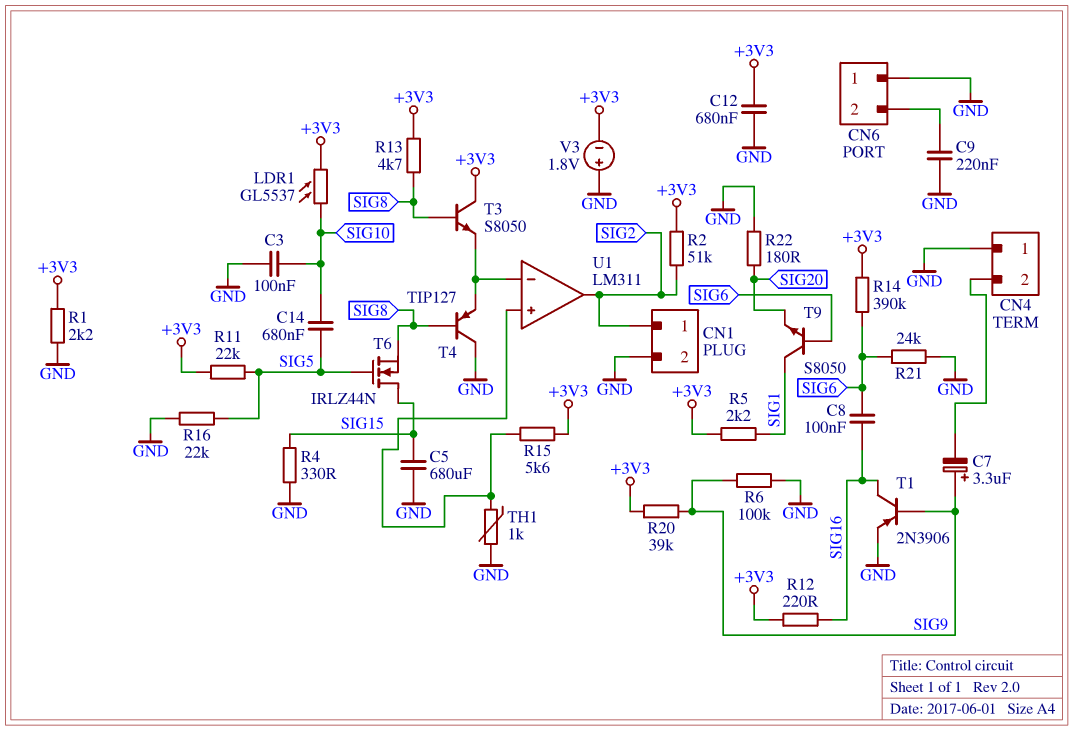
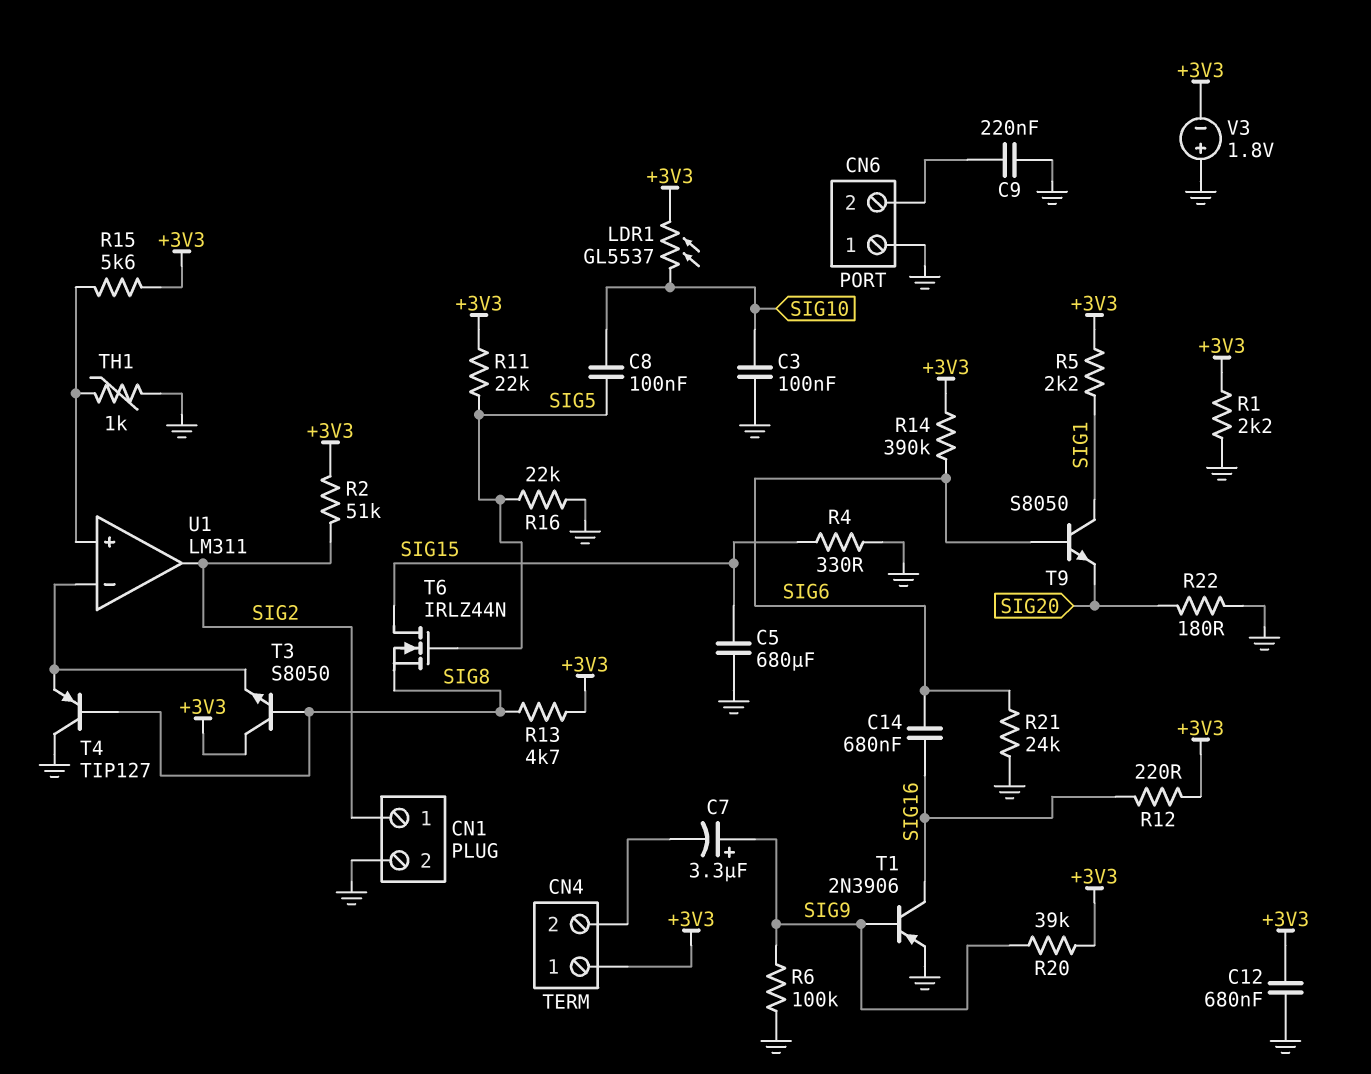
C8: 100nF (SIG6, SIG16) -> 100nF (SIG5, SIG10)
C14: 680nF (SIG5, SIG10) -> 680nF (SIG6, SIG16)
CN4 pin 1: GND -> +3V3

